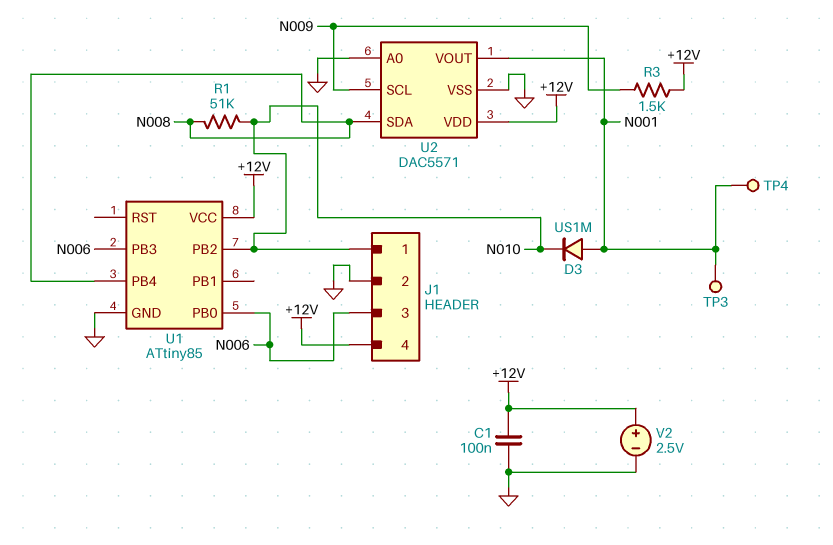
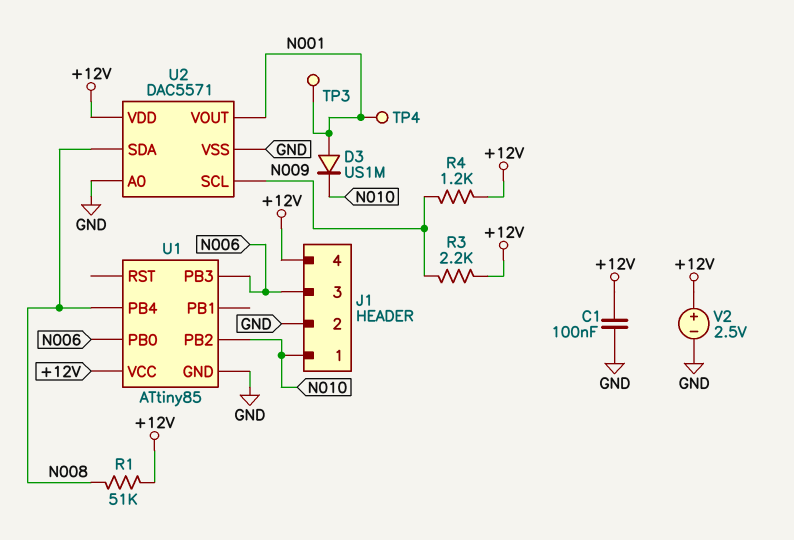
R1: 51k (N008, N010) -> 51k (+12V, N008)
R3: 1.5k (+12V, N009) -> 2.2k (+12V, N009)
R4: none -> 1.2k (+12V, N009)

